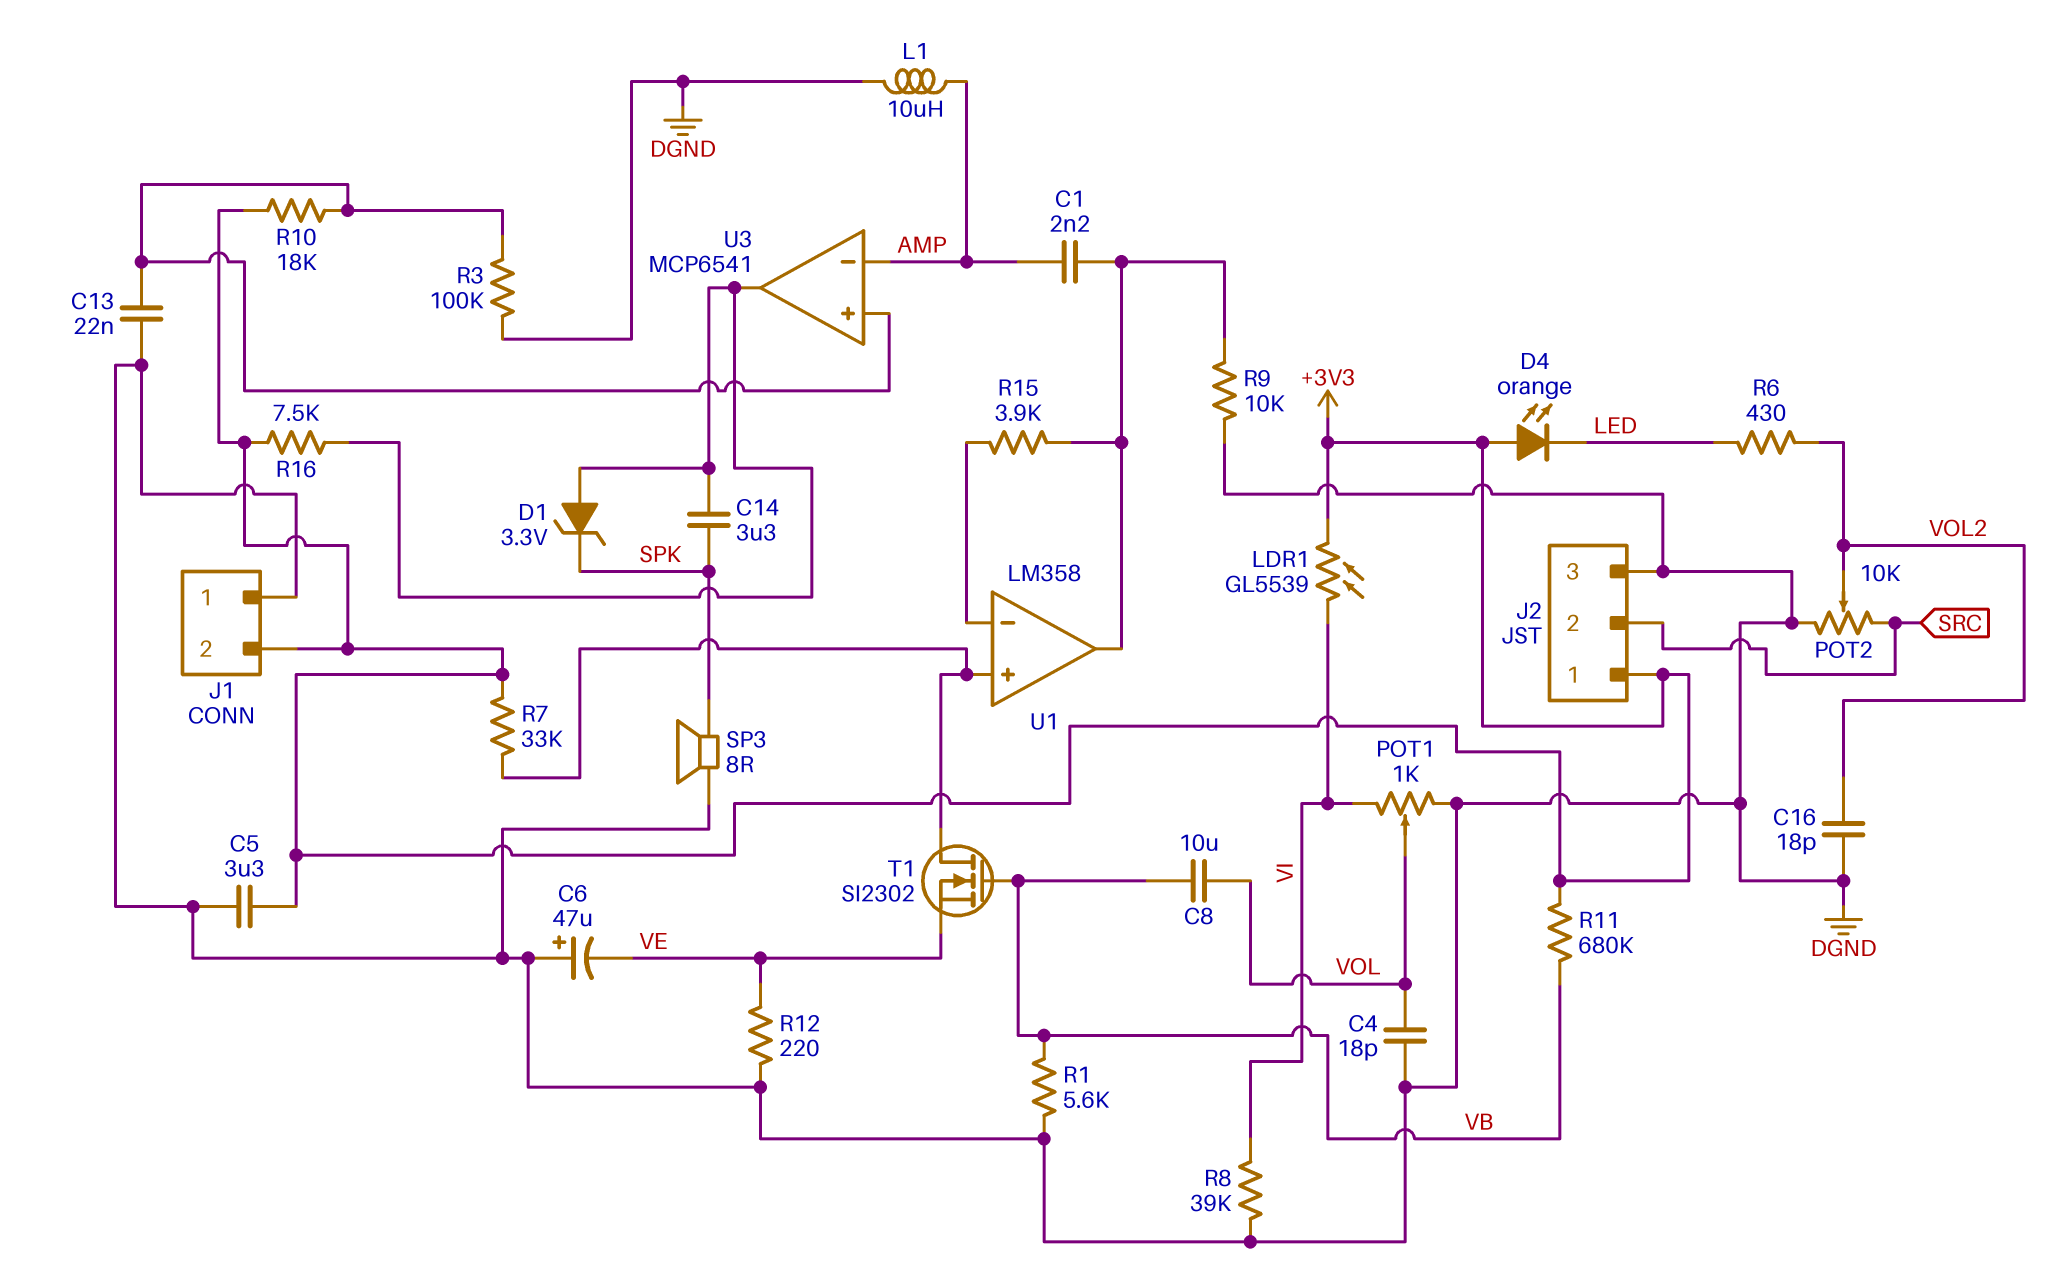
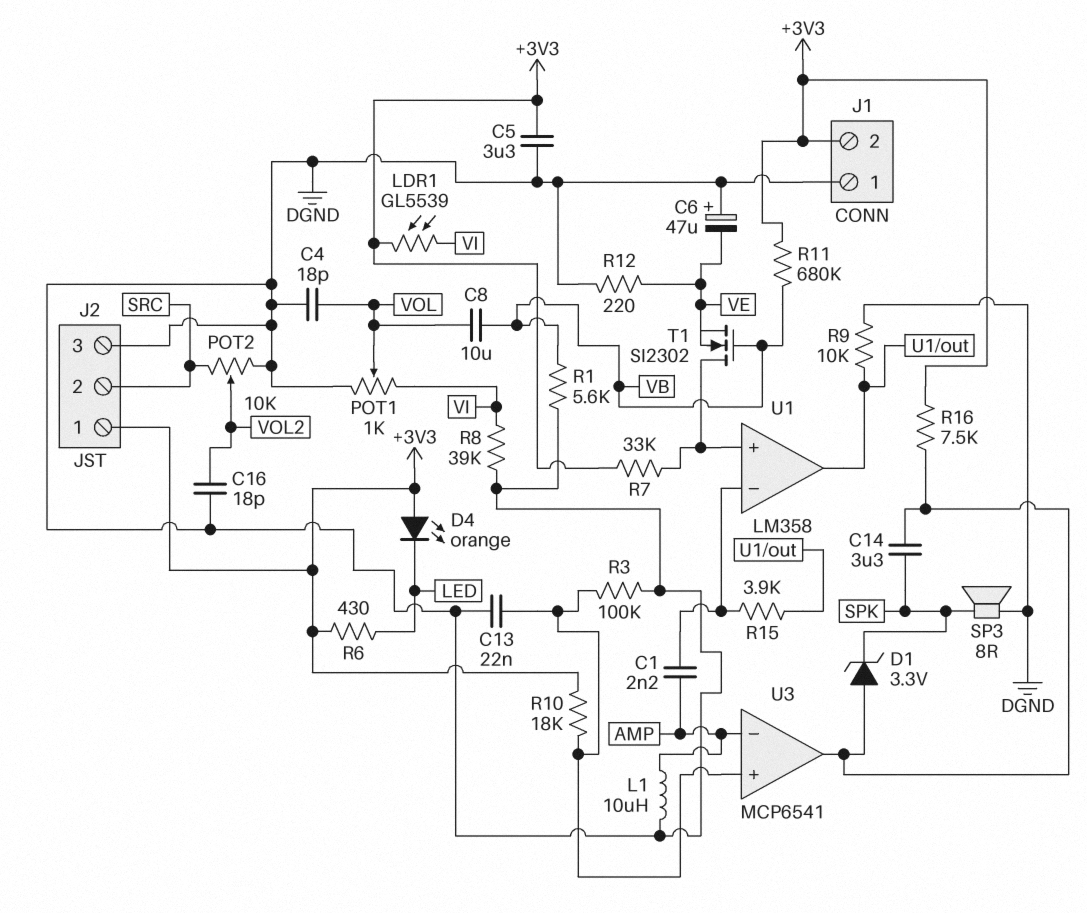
C1: 2.2nF (AMP, U1/out) -> 2.2nF (AMP, U1/in-)
R6: 430 (LED, VOL2) -> 430 (+3V3, LED)

